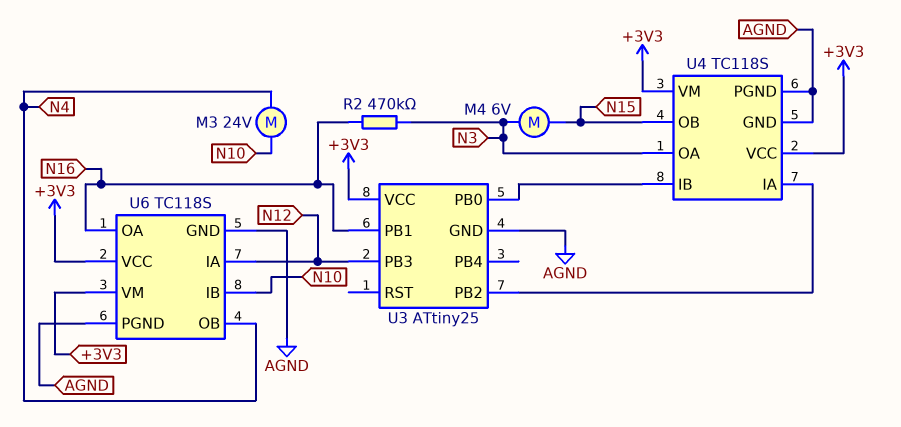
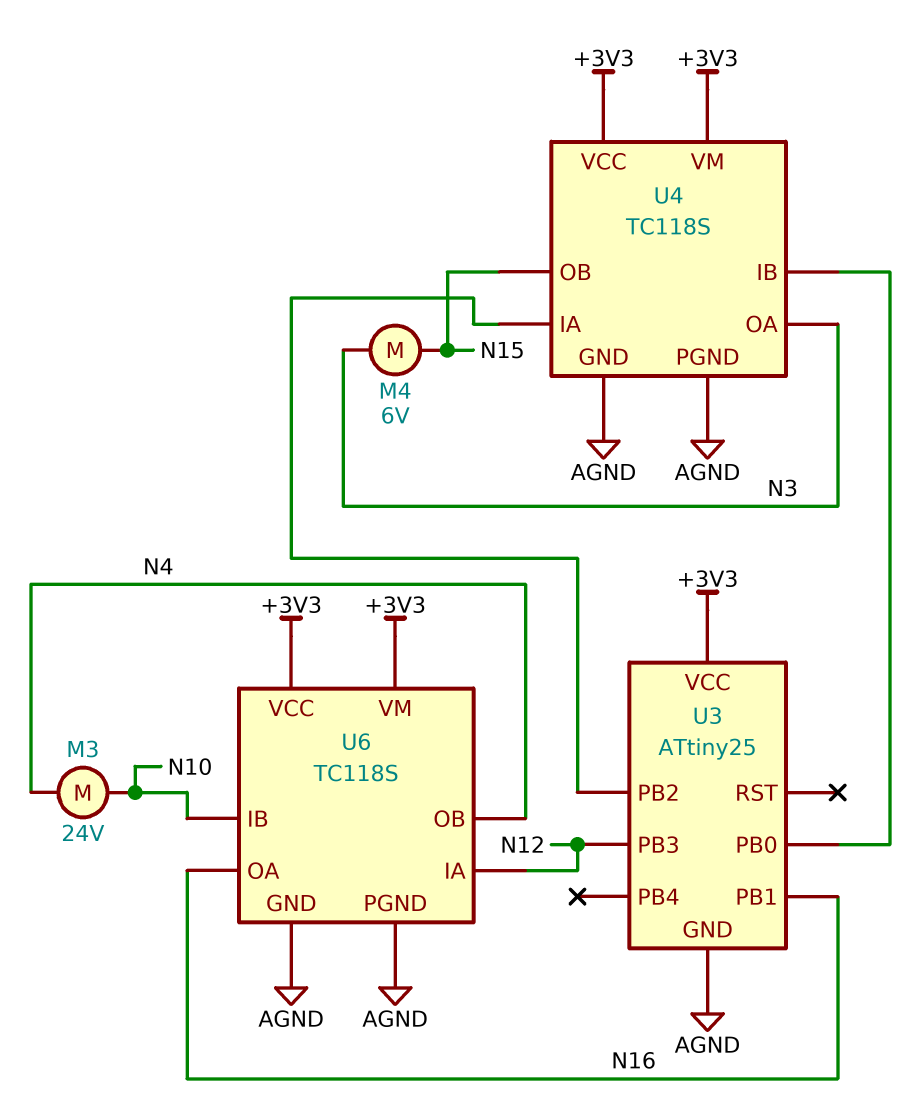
R2: 470k (N3, N16) -> none

